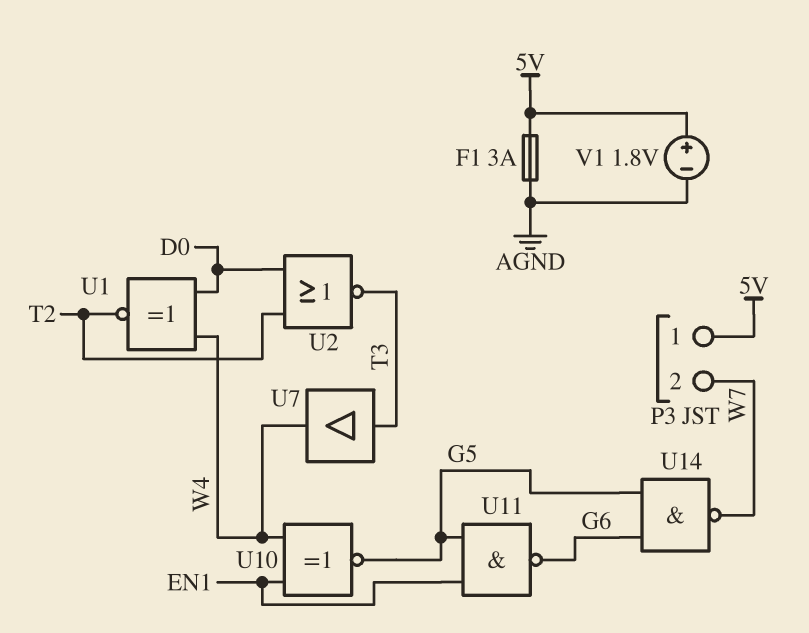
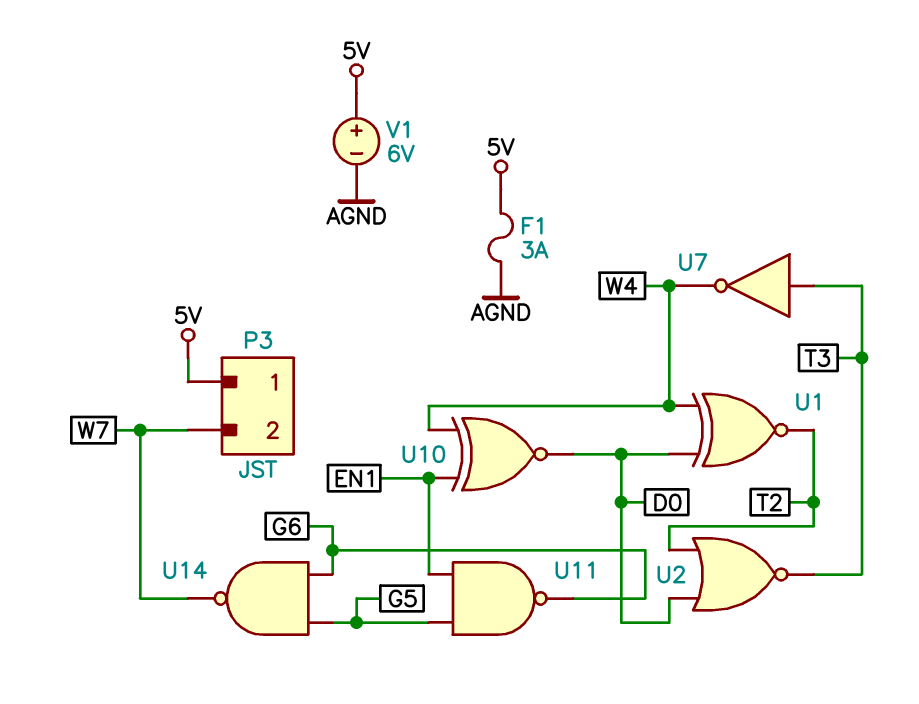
U7: buffer (in T3, out W4) -> NOT (in T3, out W4)
U10: XNOR (in EN1, in W4, out G5) -> XNOR (in EN1, in W4, out D0)
V1: 1.8V (plus 5V, minus AGND) -> 6V (plus 5V, minus AGND)

